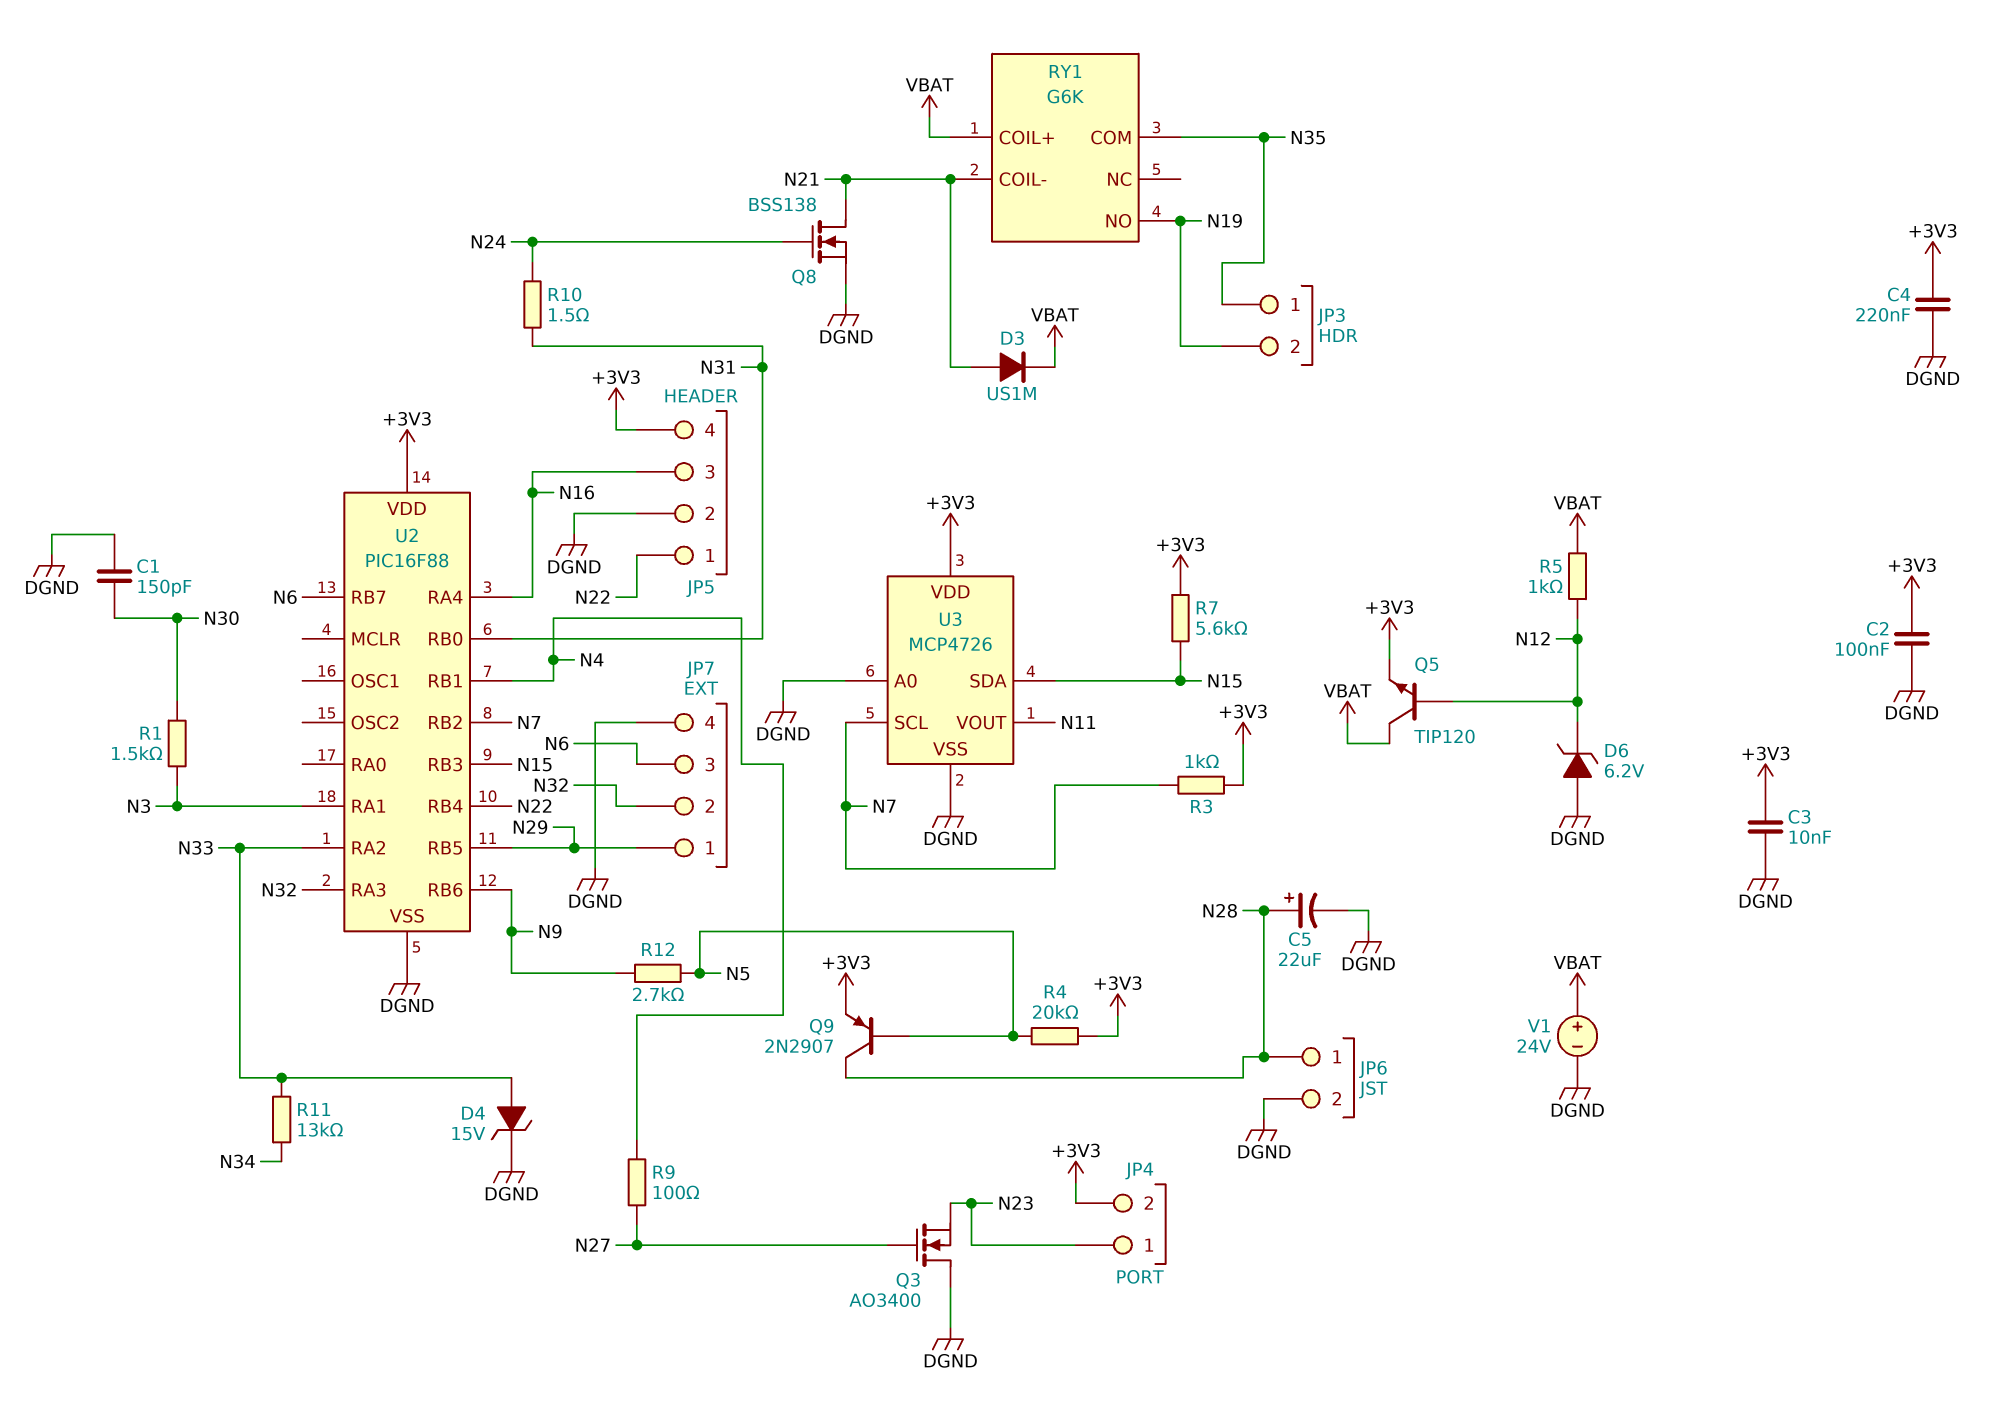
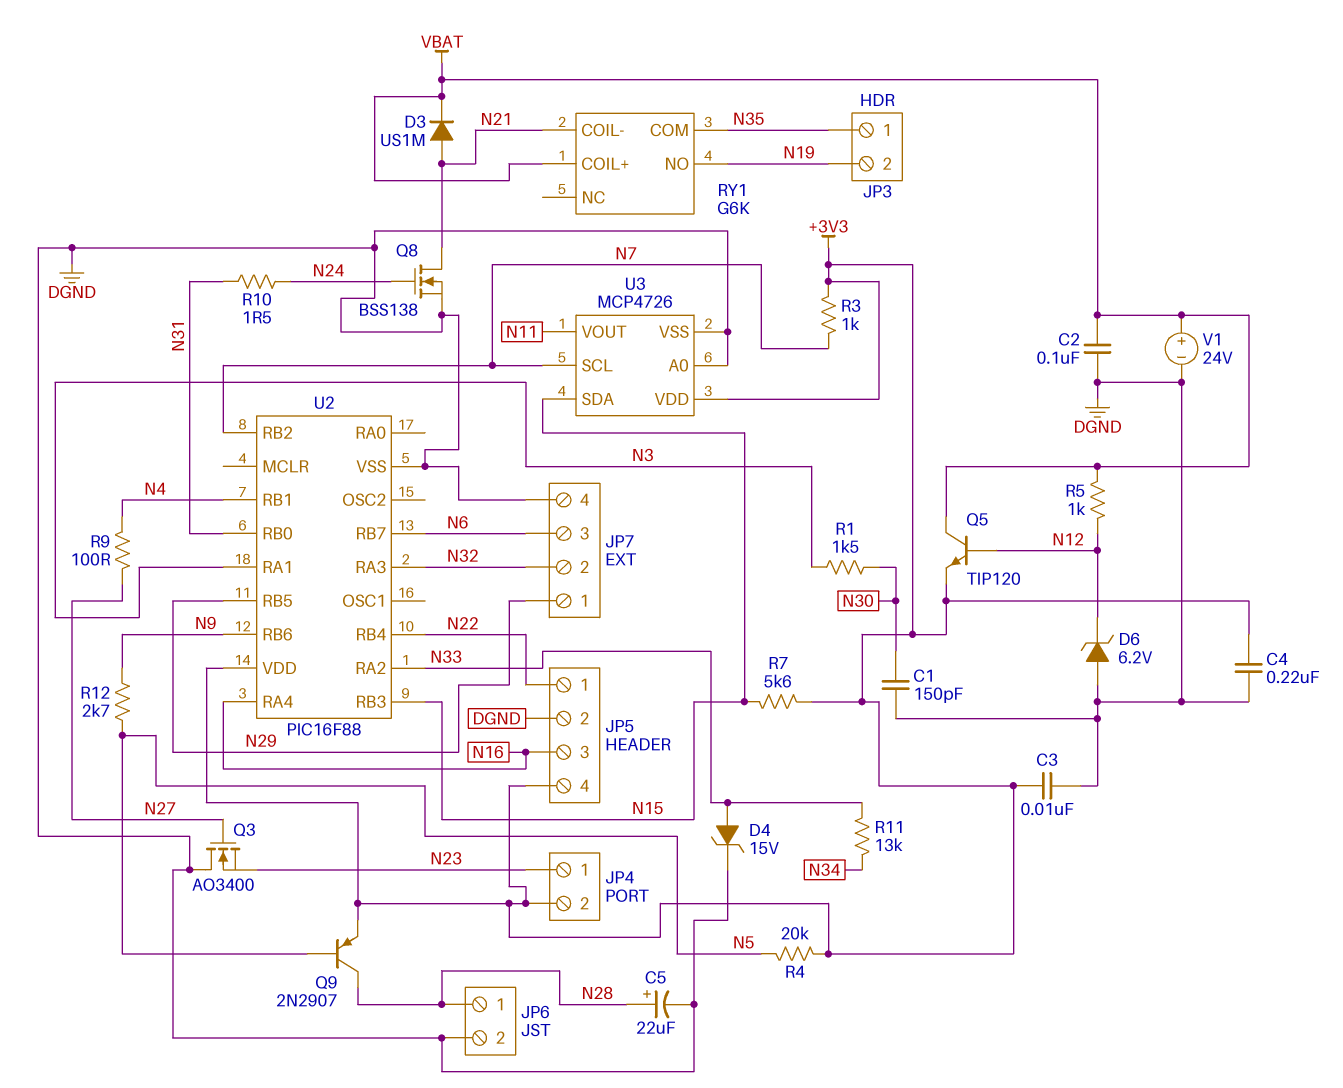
C2: 100nF (+3V3, DGND) -> 100nF (DGND, VBAT)

